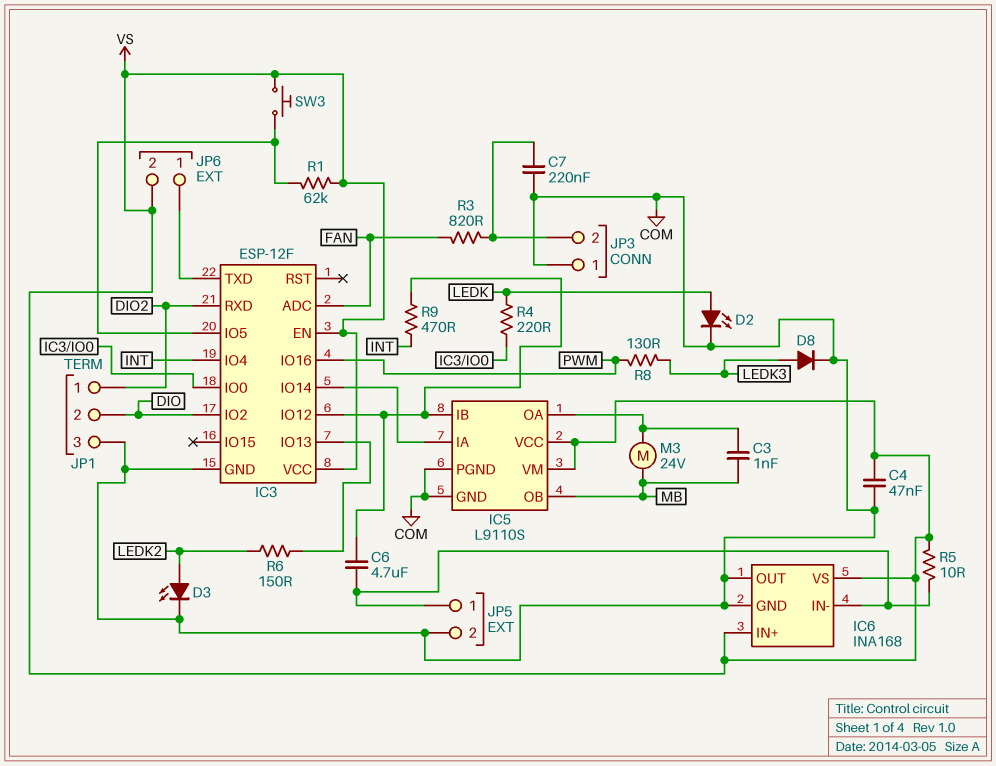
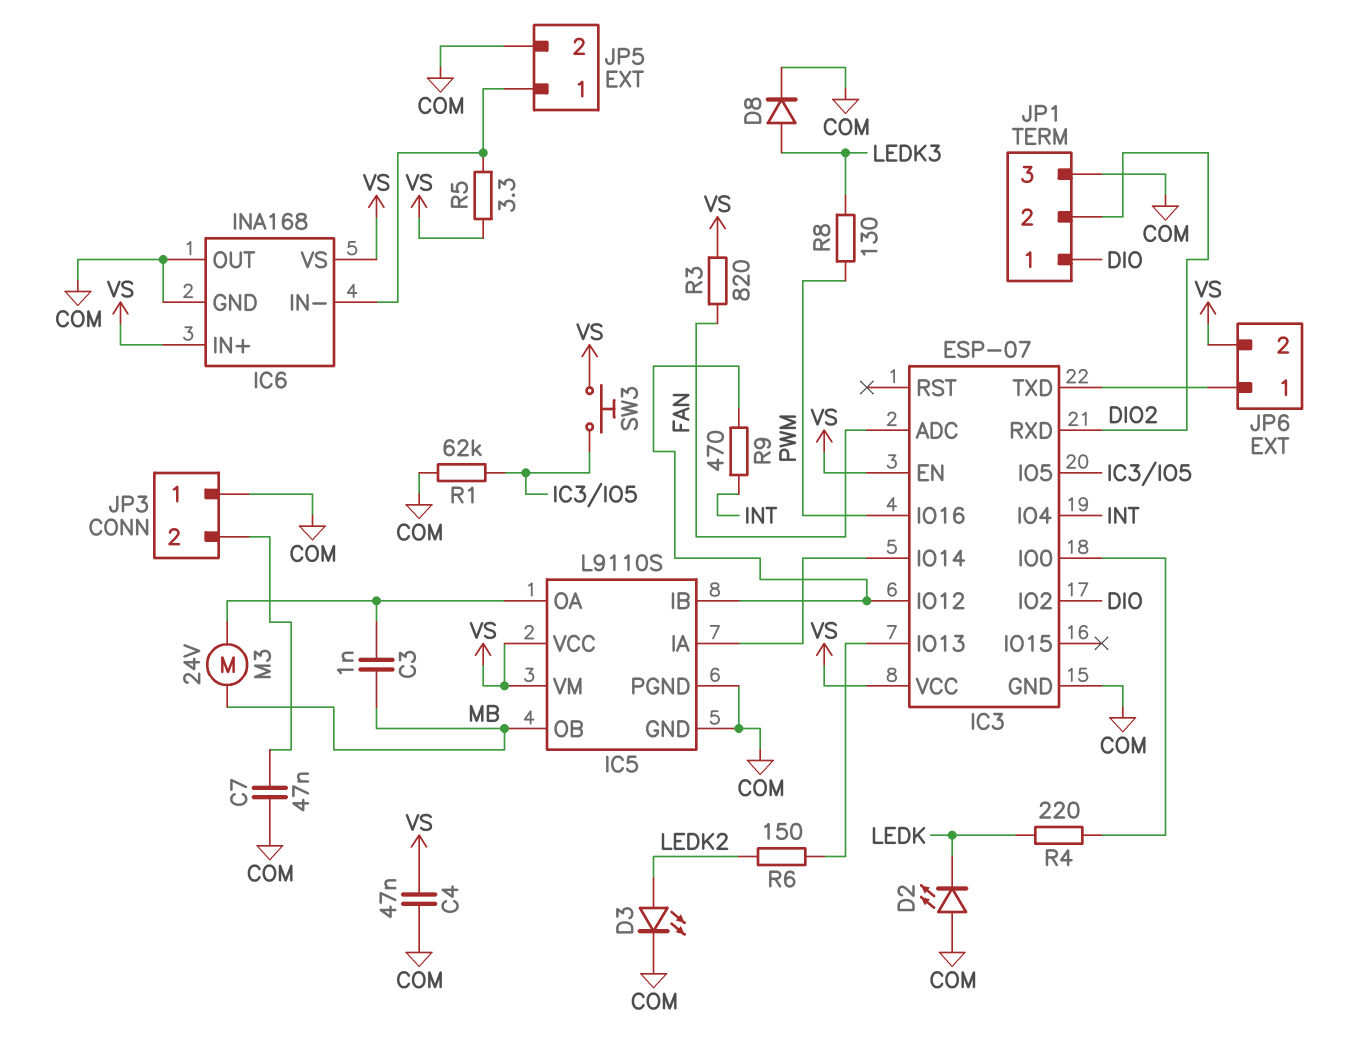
C6: 4.7uF (IC3/IO12, IC6/IN-) -> none
C7: 220nF (COM, JP3/2) -> 47nF (COM, JP3/2)
D2: LED (A LEDK, K COM) -> LED (A COM, K LEDK)
IC3: ESP-12F -> ESP-07
JP1 pin 1: DIO2 -> DIO
JP1 pin 2: DIO -> DIO2
R1: 62k (IC3/IO5, VS) -> 62k (COM, IC3/IO5)
R3: 820 (FAN, JP3/2) -> 820 (FAN, VS)
R5: 10 (IC6/IN-, VS) -> 3.3 (IC6/IN-, VS)

